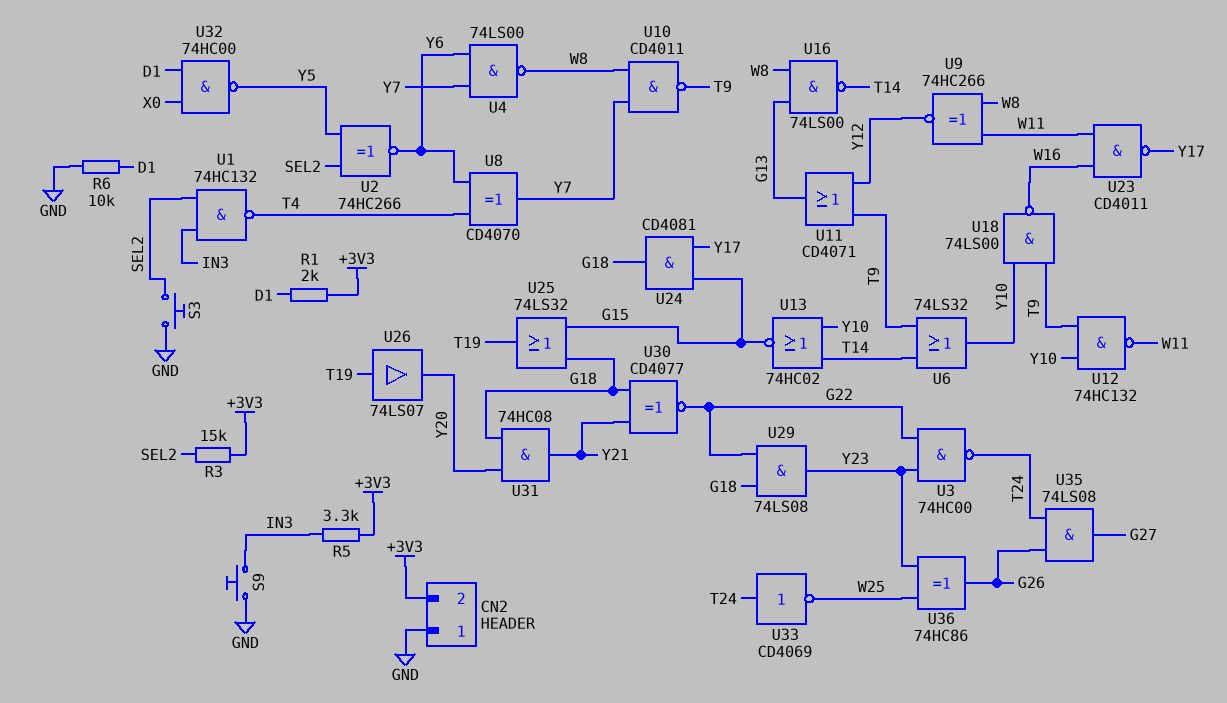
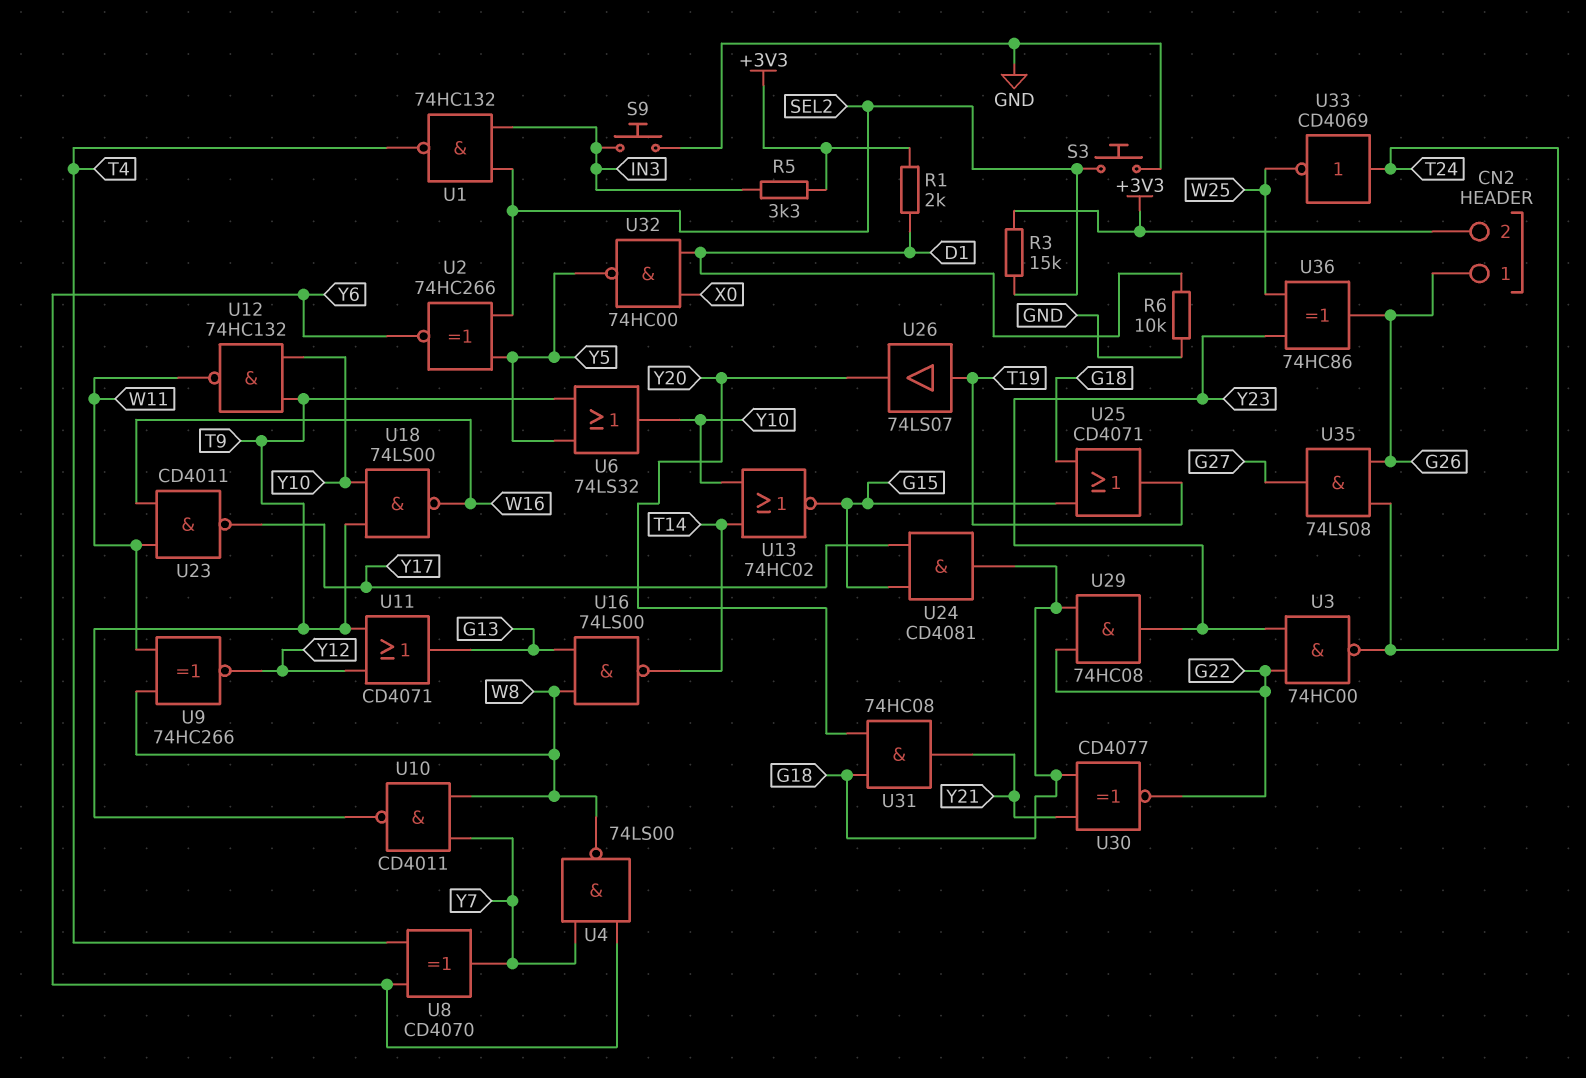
CN2 pin 1: GND -> G26
U6: OR 74LS32 (in T9, in T14, out Y10) -> OR 74LS32 (in T9, in Y5, out Y10)
U25: OR 74LS32 (in G15, in G18, out T19) -> OR CD4071 (in G15, in G18, out T19)
U29: AND 74LS08 (in G18, in G22, out Y23) -> AND 74HC08 (in G18, in G22, out Y23)

